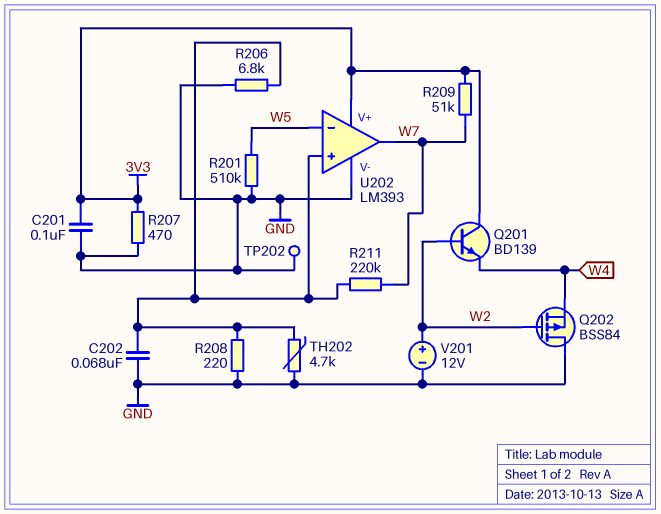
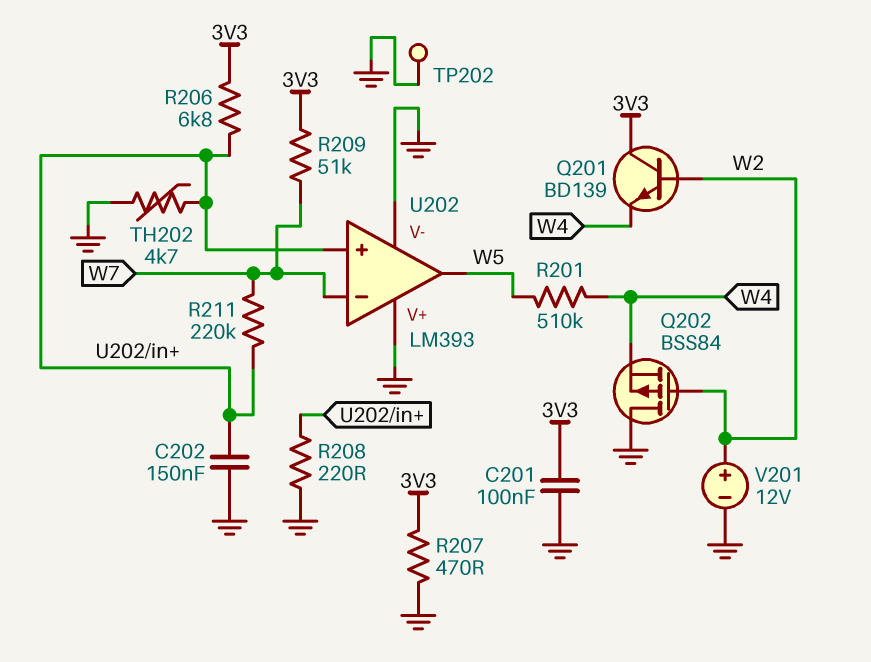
C202: 68nF (GND, U202/in+) -> 150nF (GND, U202/in+)
R201: 510k (GND, W5) -> 510k (W4, W5)
R206: 6.8k (GND, U202/in+) -> 6.8k (3V3, U202/in+)
U202 pin V+: 3V3 -> GND
U202 pin in-: W5 -> W7
U202 pin out: W7 -> W5

